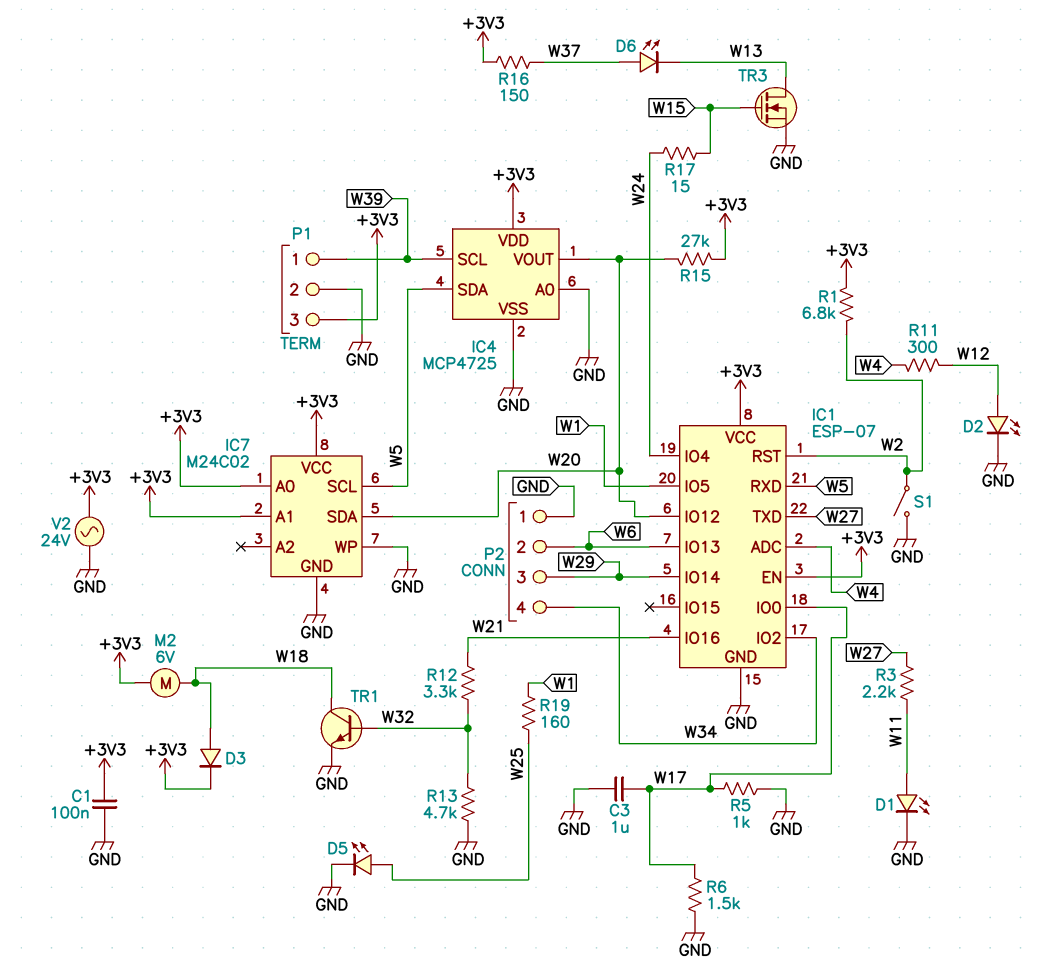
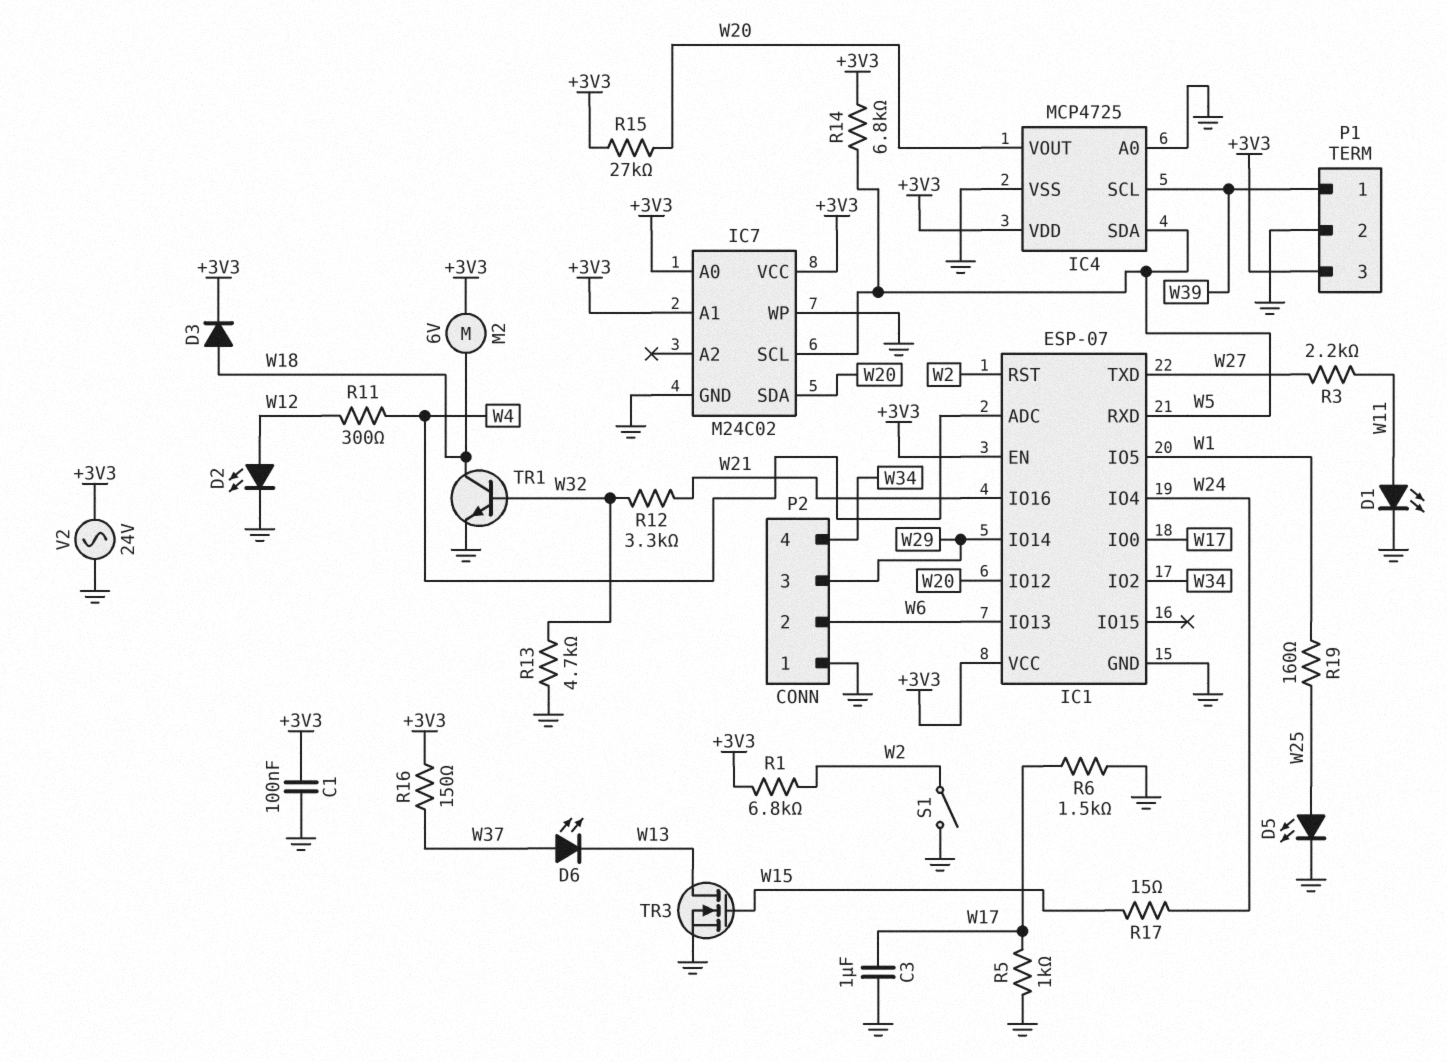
R14: none -> 6.8k (+3V3, W5)

